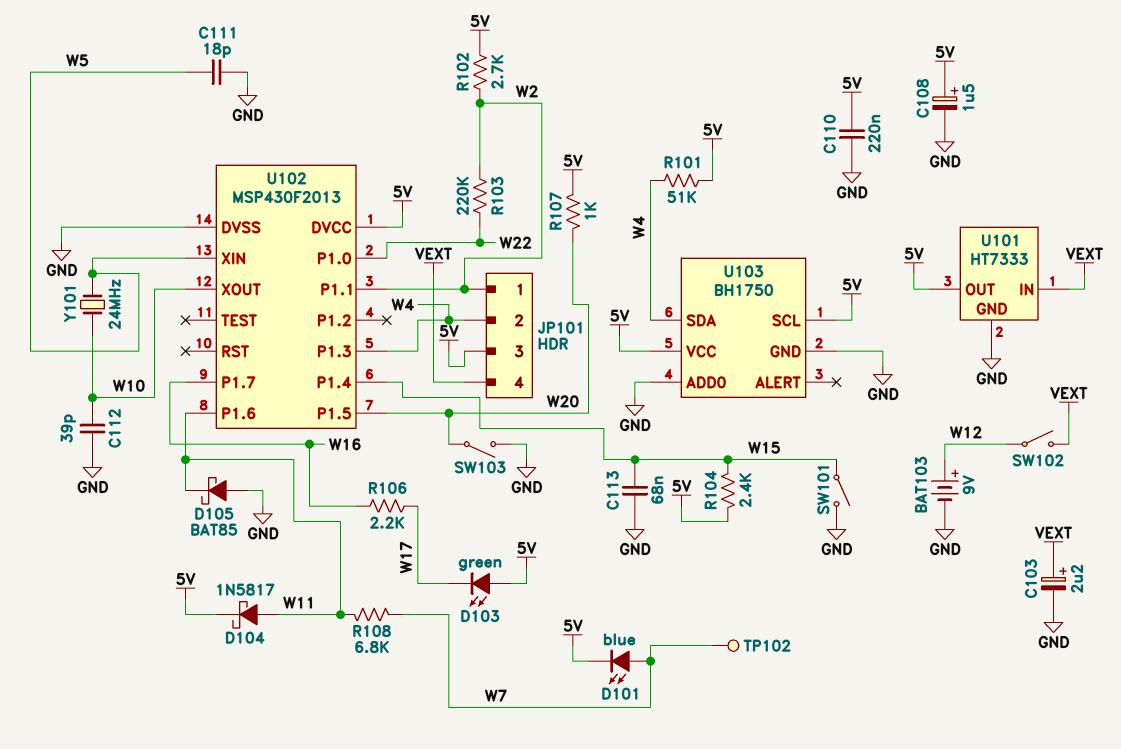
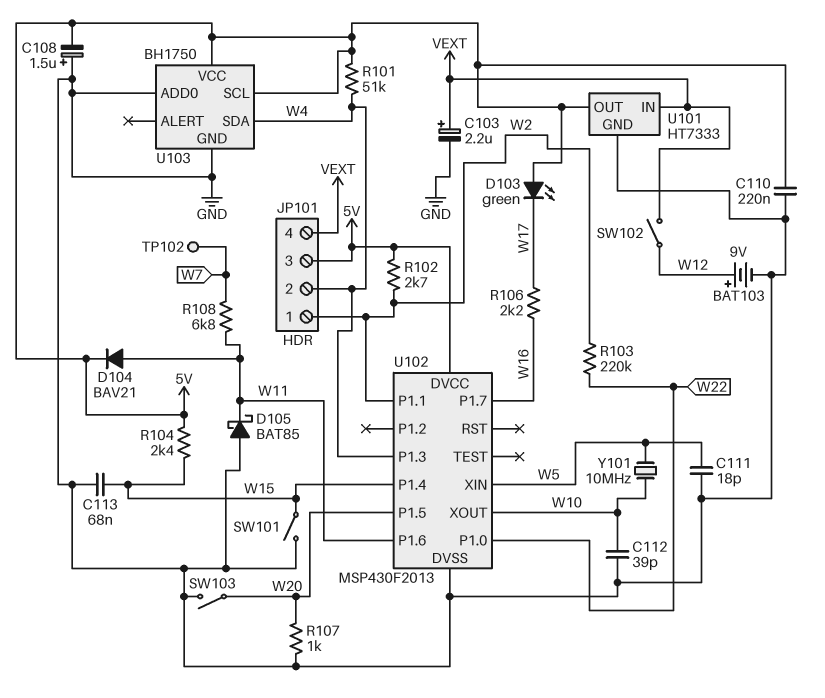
C108: 1.5uF (plus 5V, minus GND) -> 1.5uF (plus GND, minus 5V)
D101: LED blue (A W7, K 5V) -> none
D104: schottky 1N5817 (A W11, K 5V) -> diode BAV21 (A W11, K 5V)
R107: 1k (5V, W20) -> 1k (GND, W20)
Y101: 24MHz (W5, W10) -> 10MHz (W5, W10)

